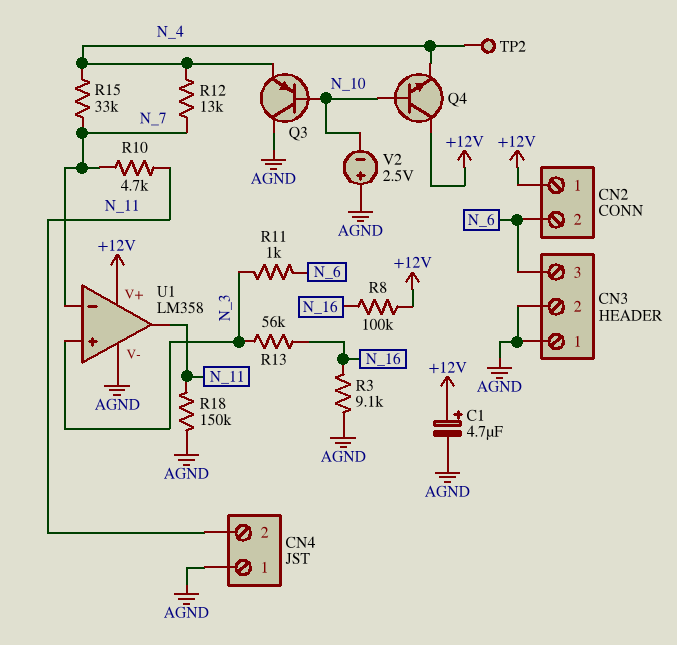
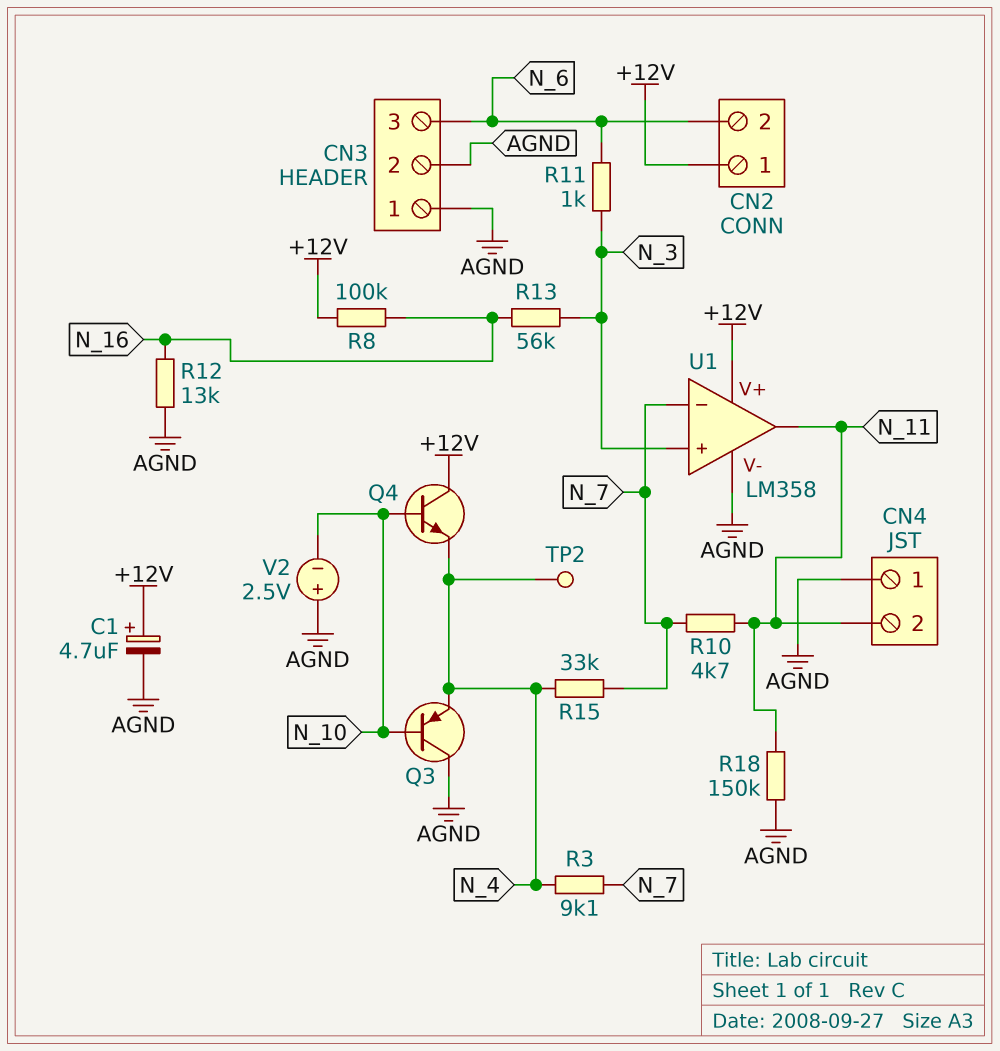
R3: 9.1k (AGND, N_16) -> 9.1k (N_4, N_7)
R12: 13k (N_4, N_7) -> 13k (AGND, N_16)

